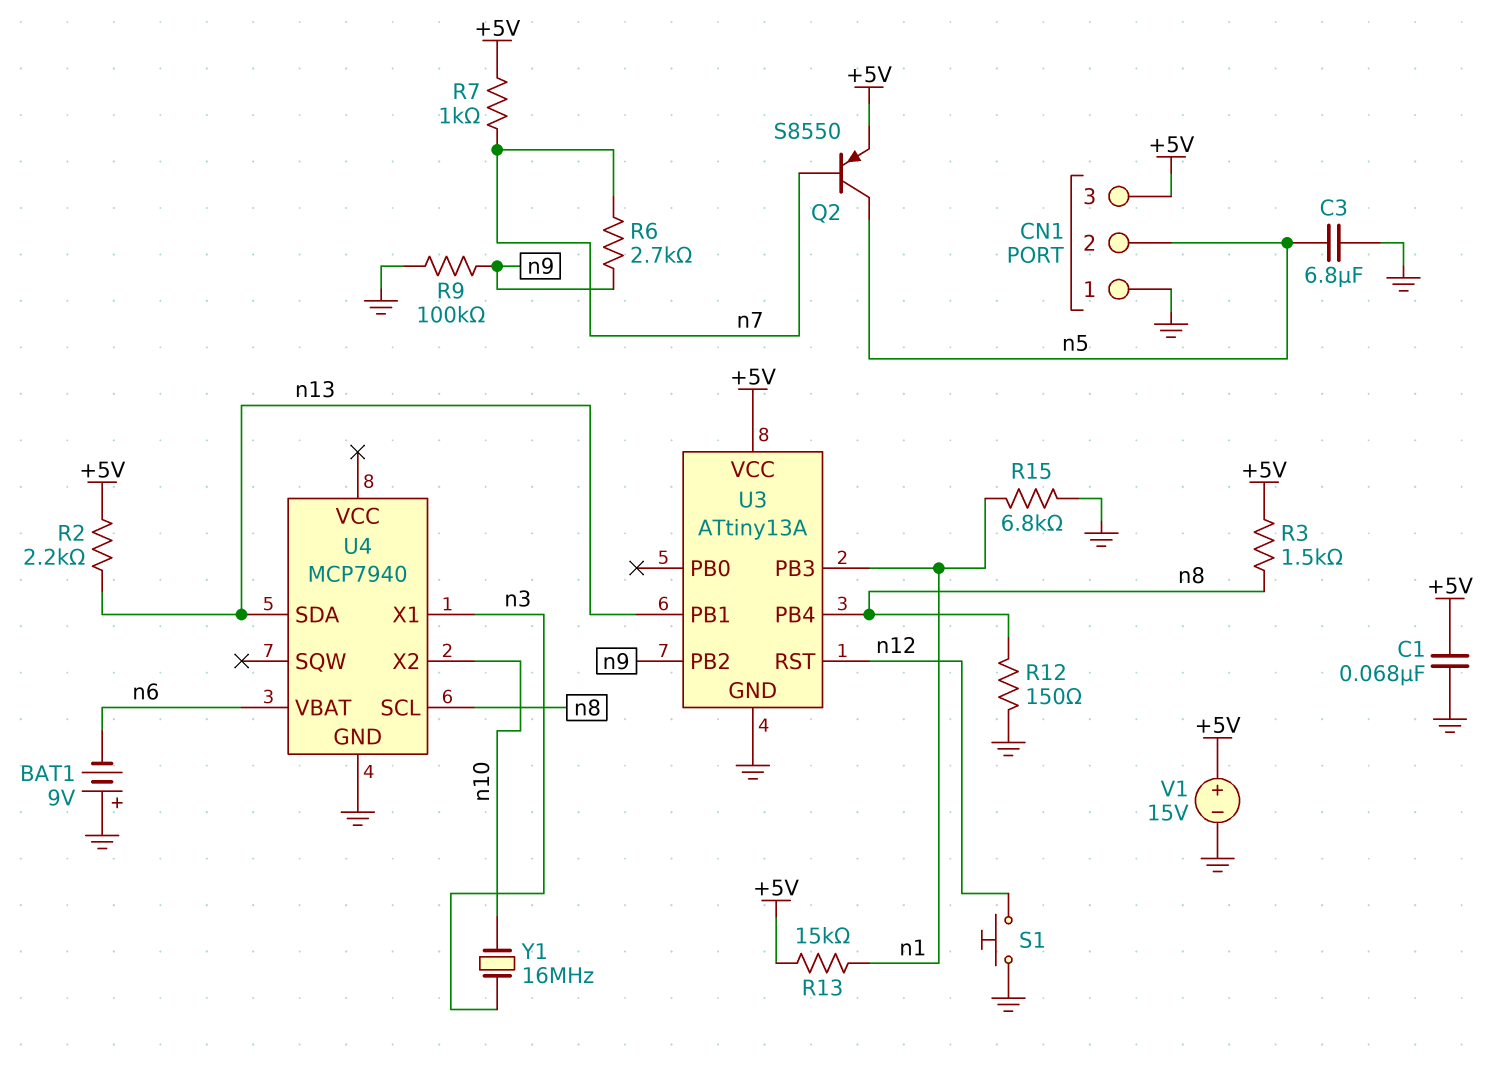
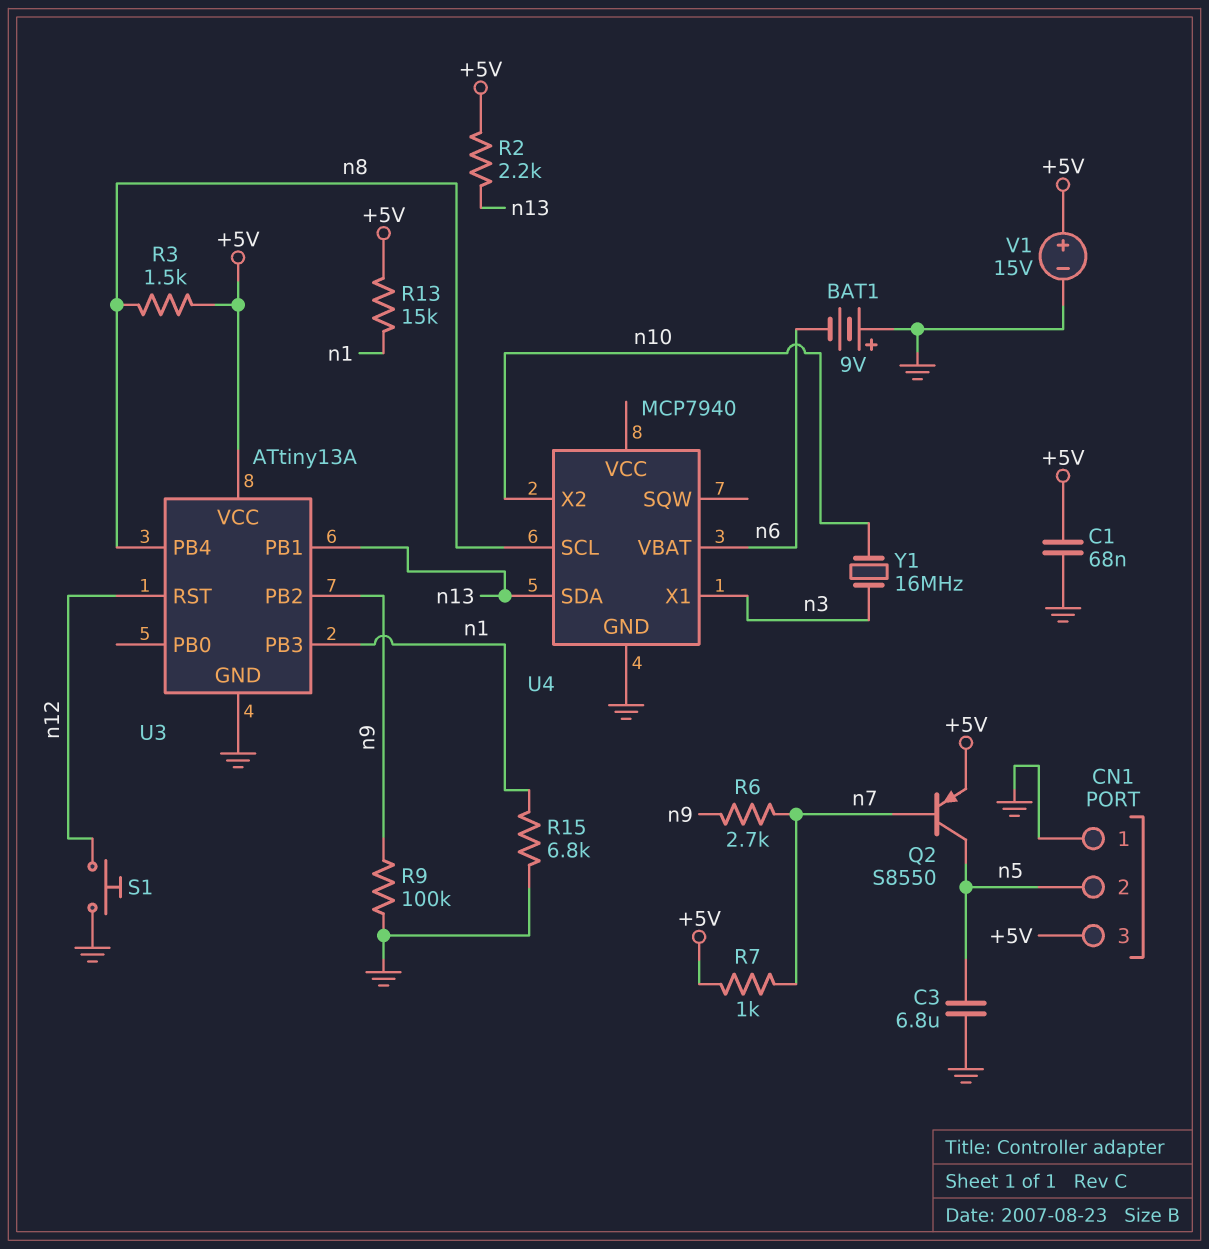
R12: 150 (GND, n8) -> none

